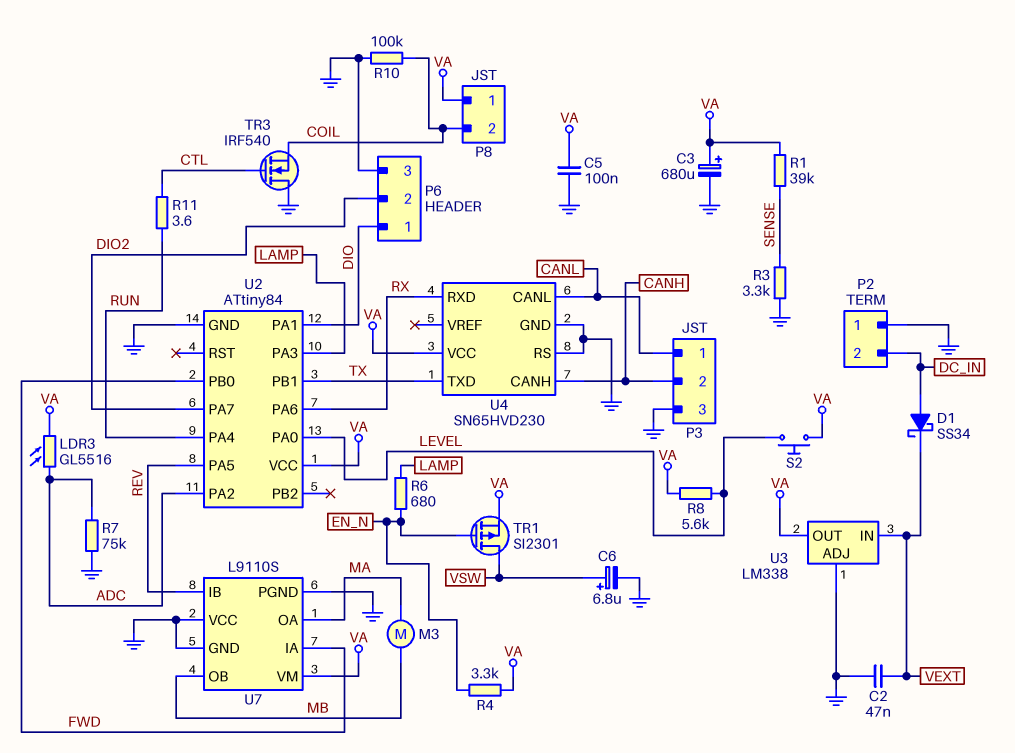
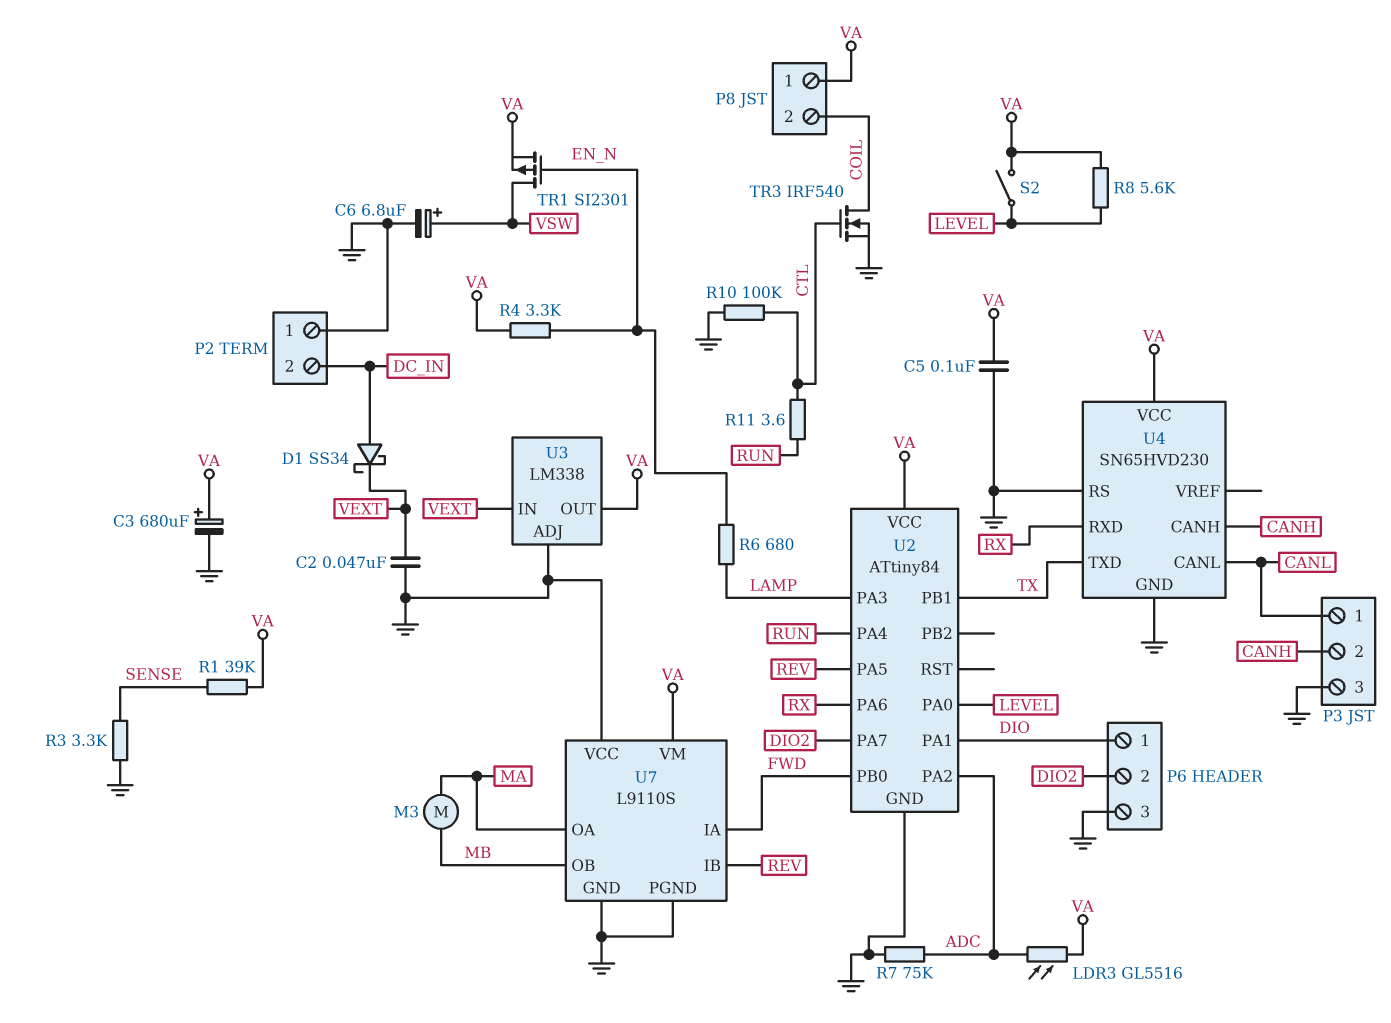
R10: 100k (COIL, GND) -> 100k (CTL, GND)
S2: button (LEVEL, VA) -> switch (LEVEL, VA)
TR3: NMOS IRF540 (G CTL, D GND, S COIL) -> NMOS IRF540 (G CTL, D COIL, S GND)

